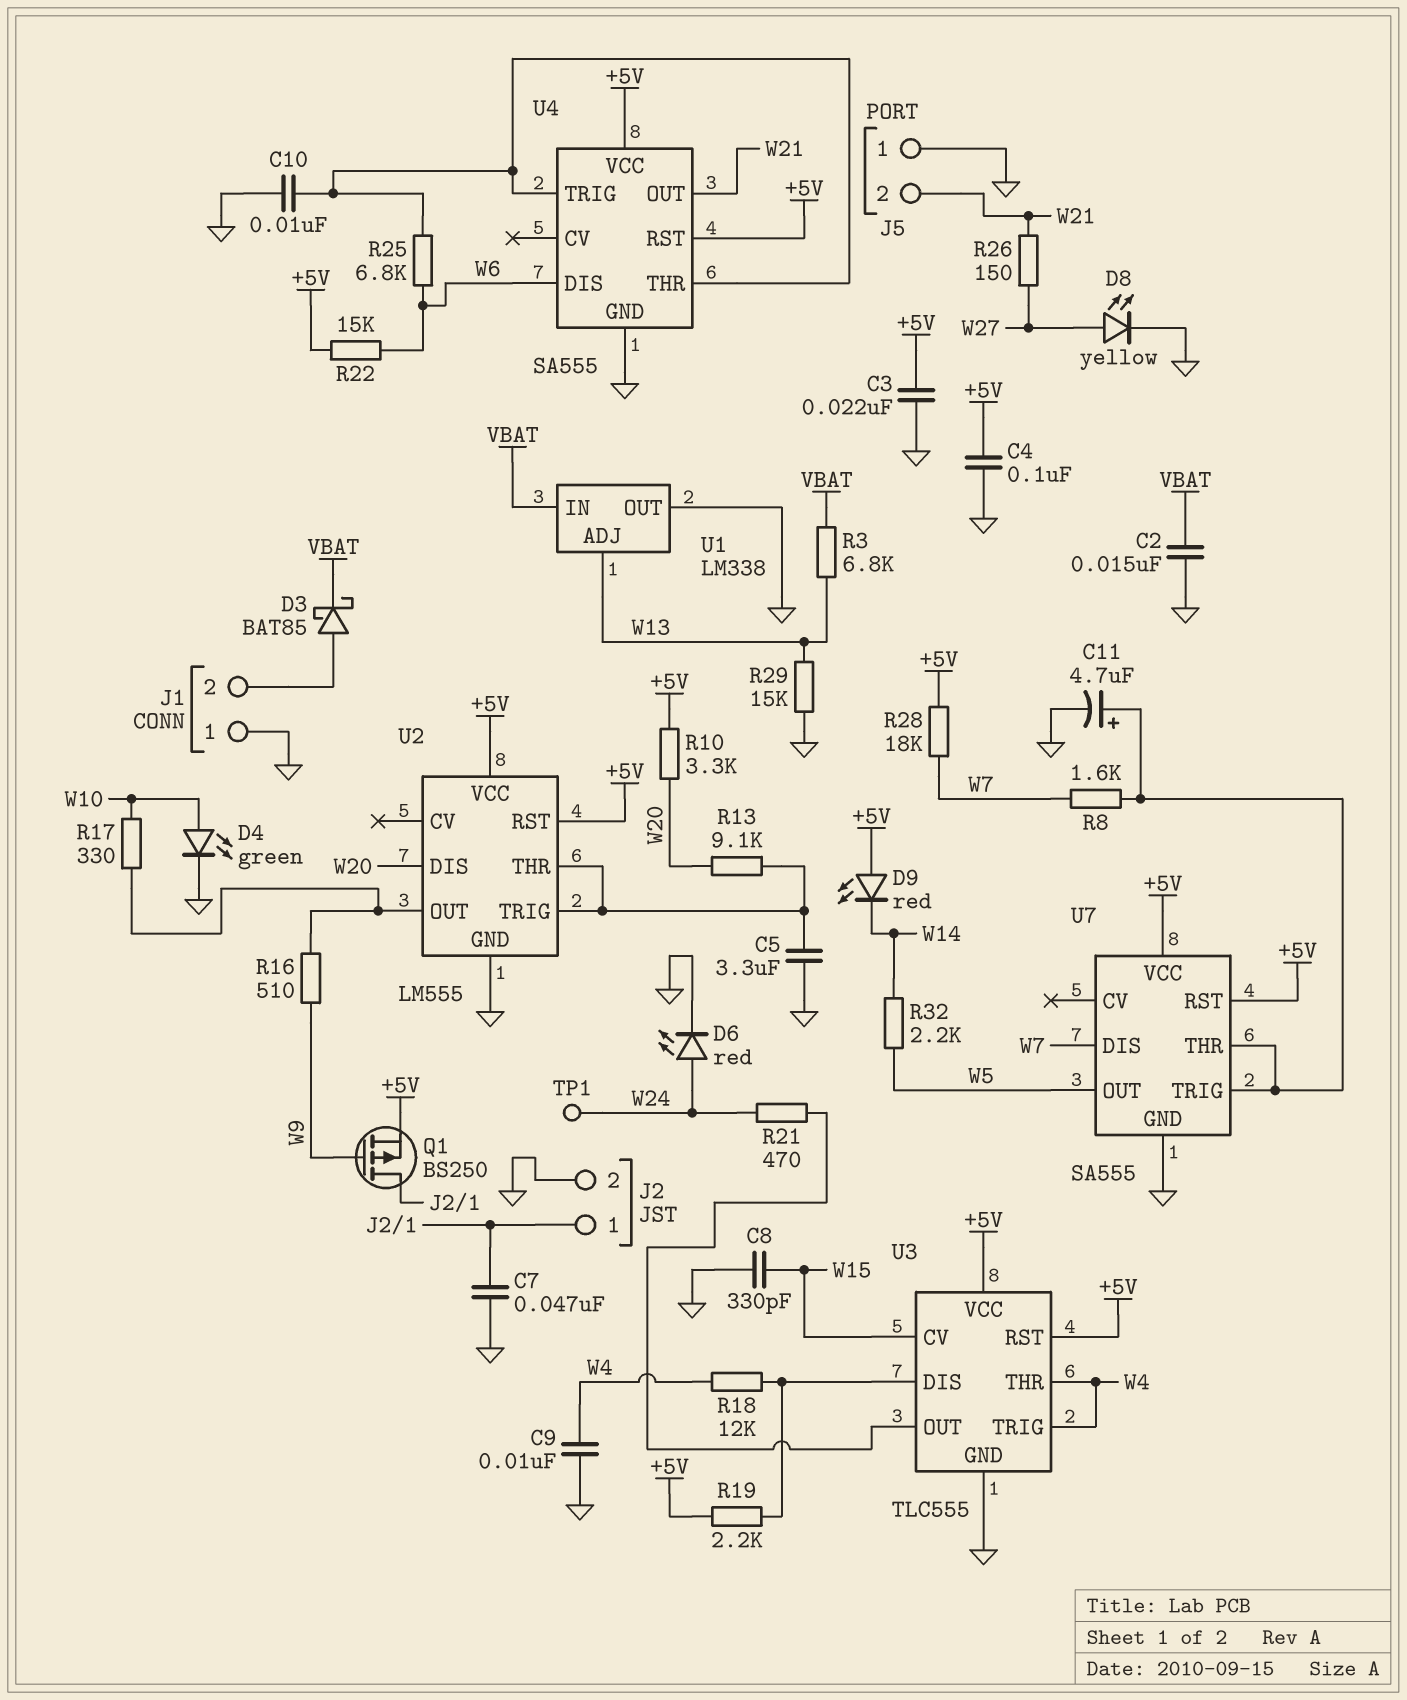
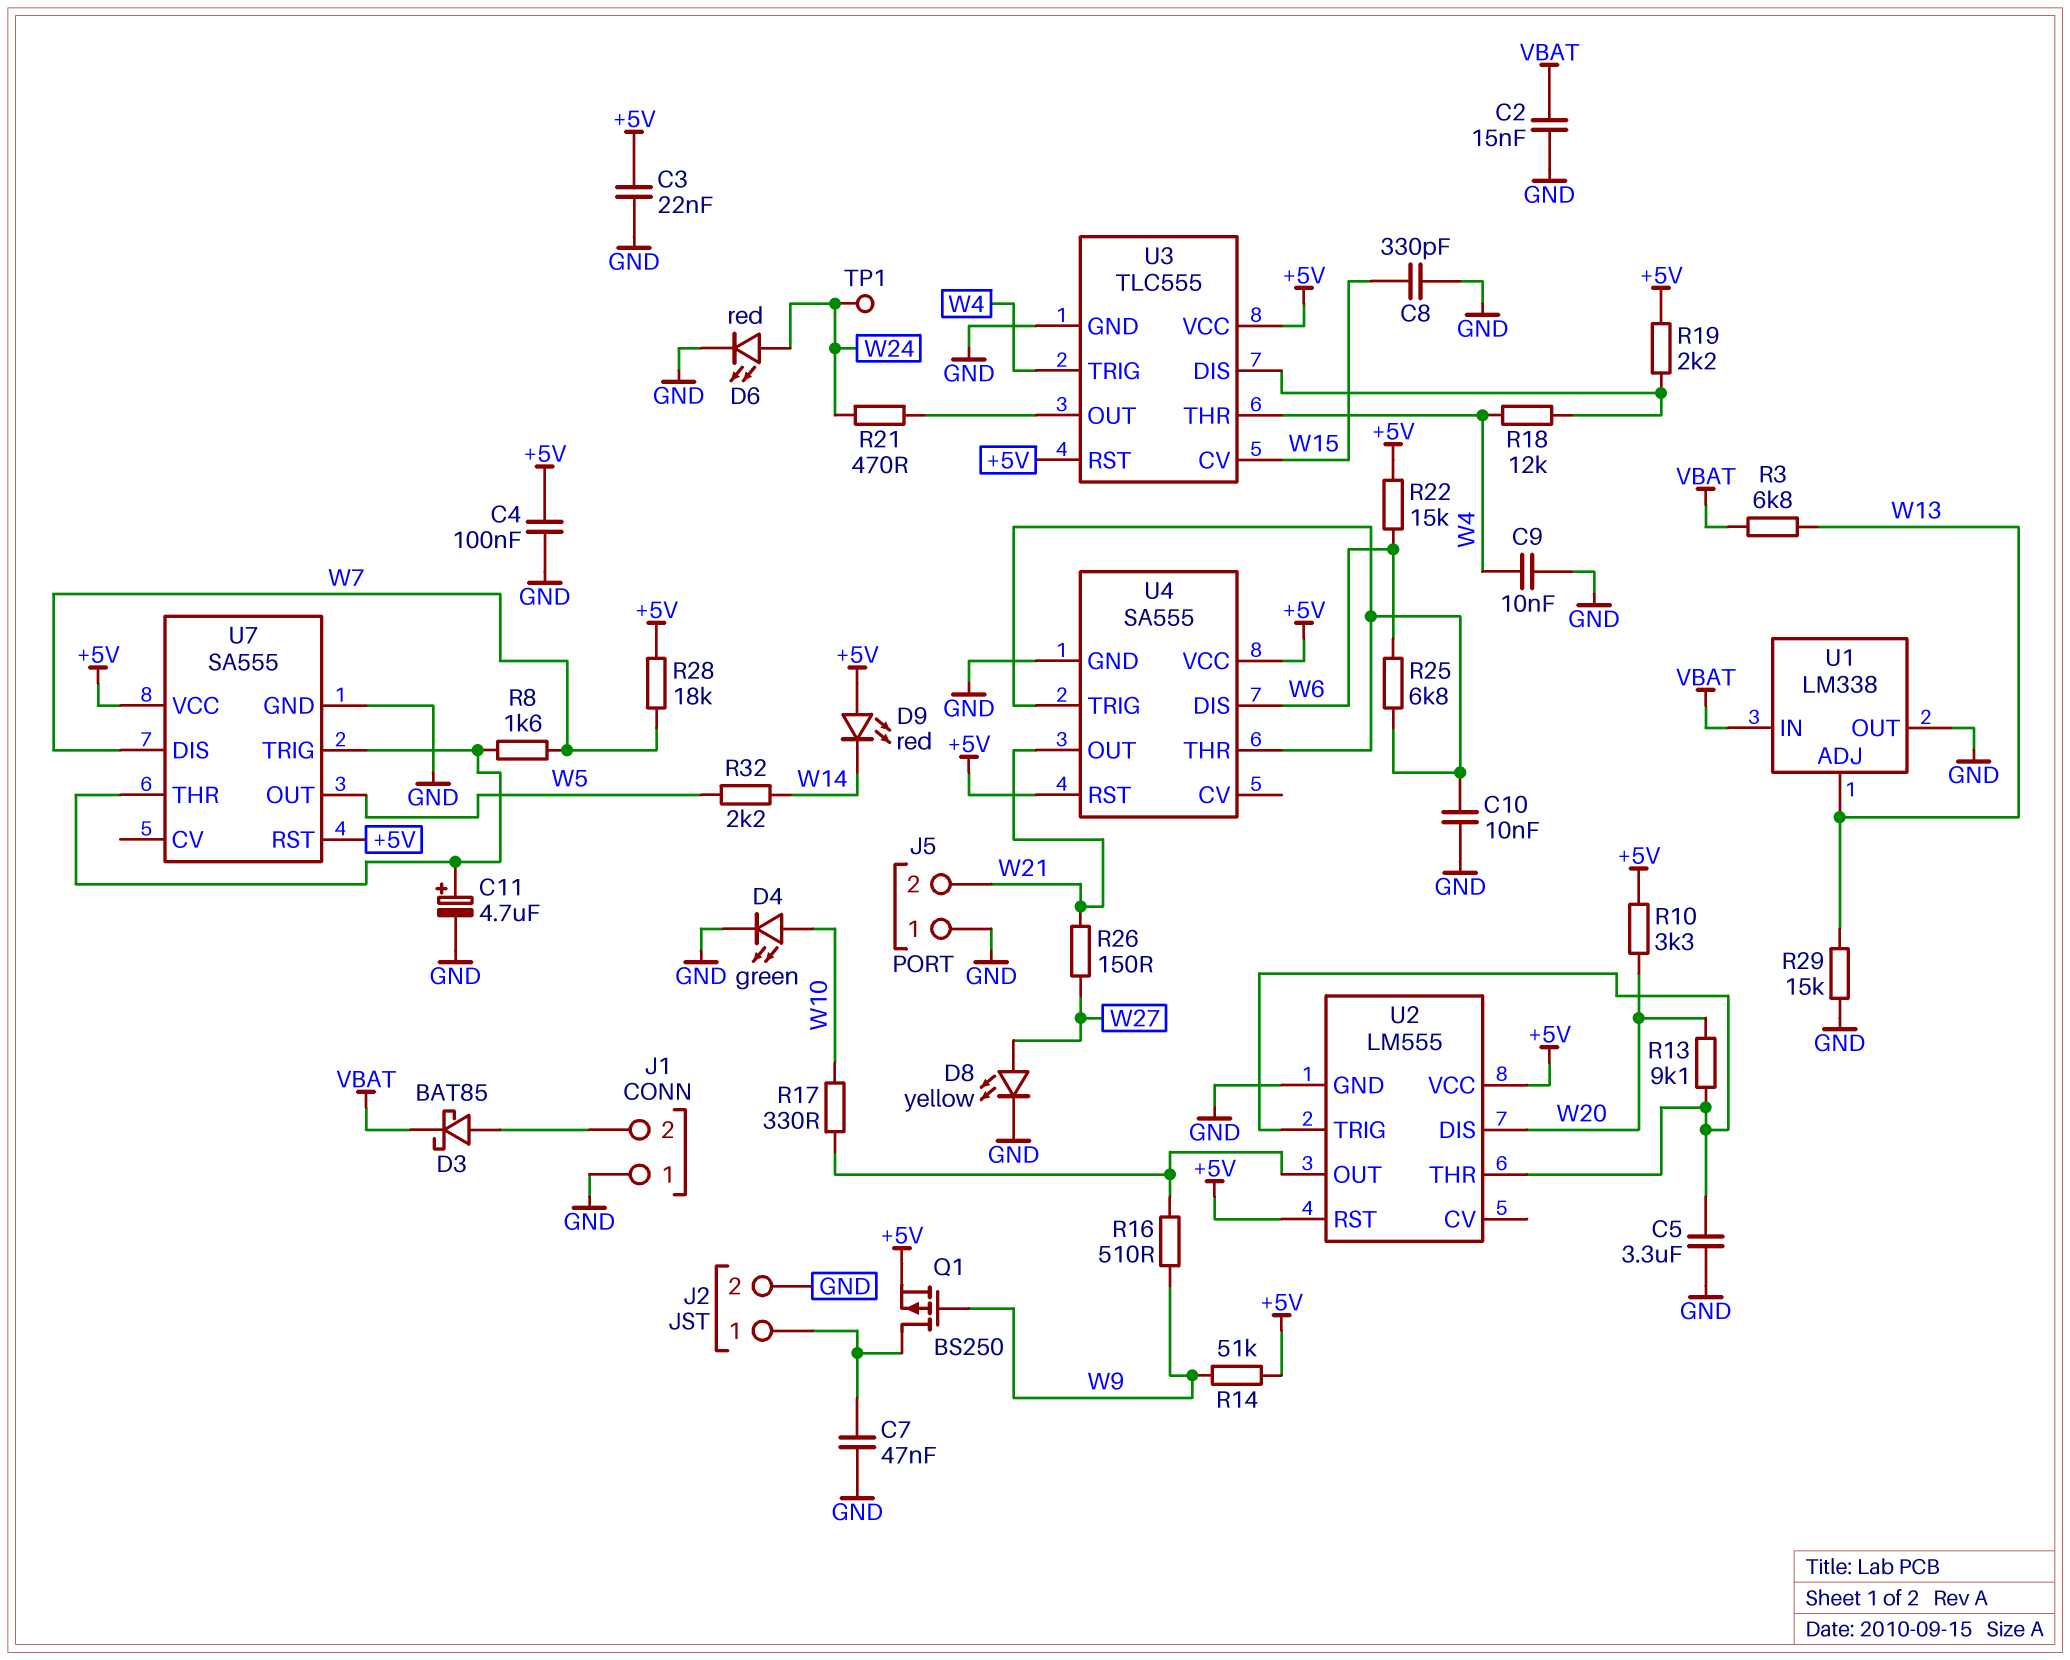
R14: none -> 51k (+5V, W9)

